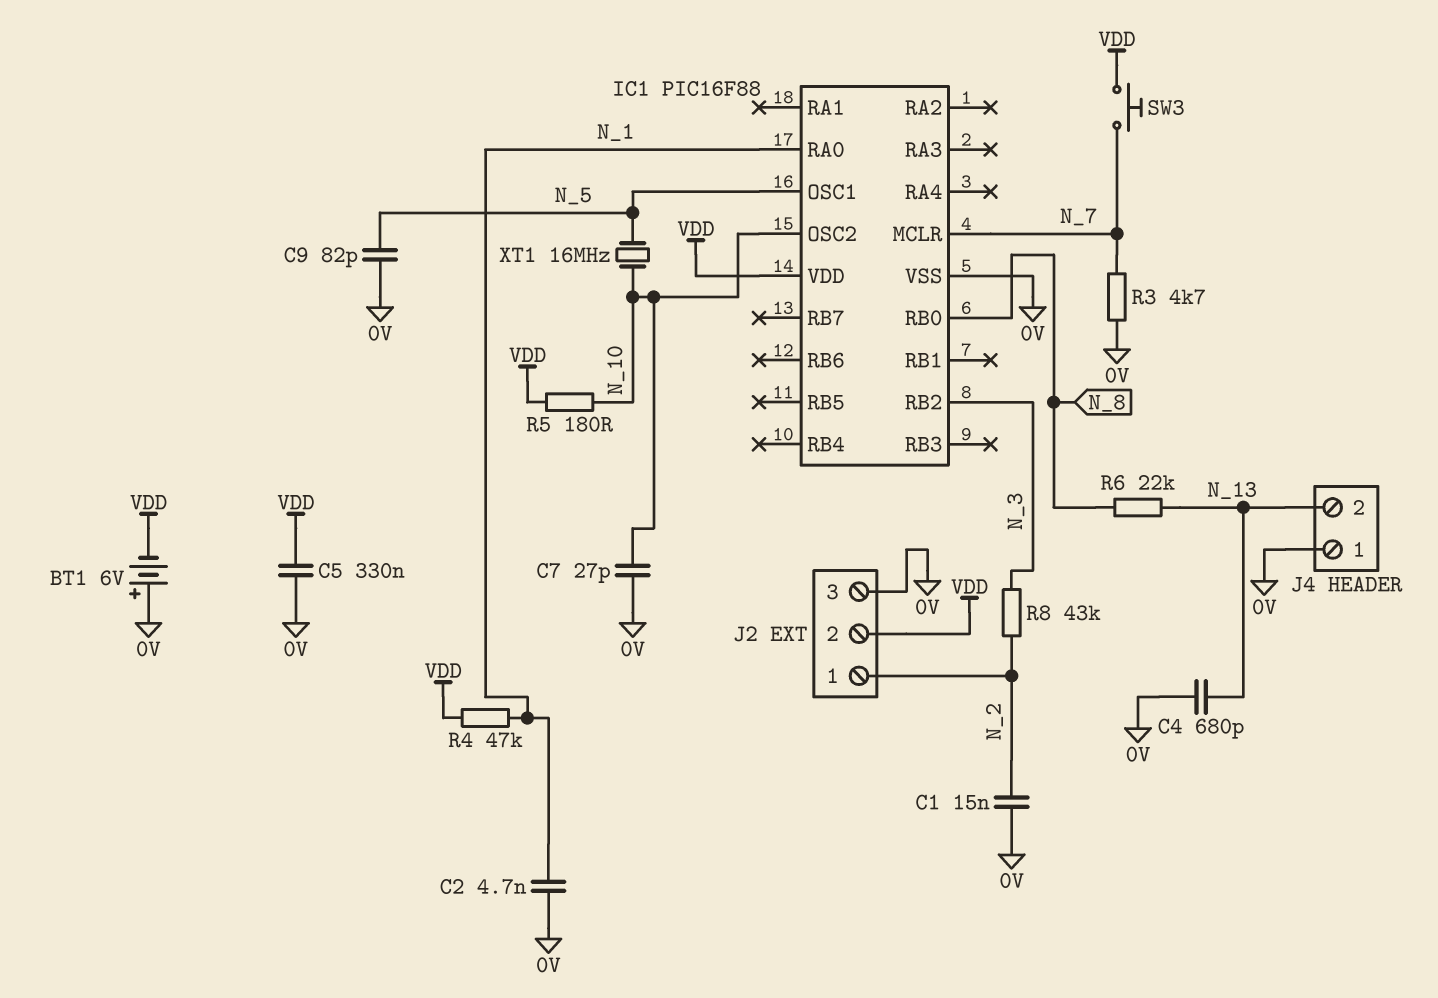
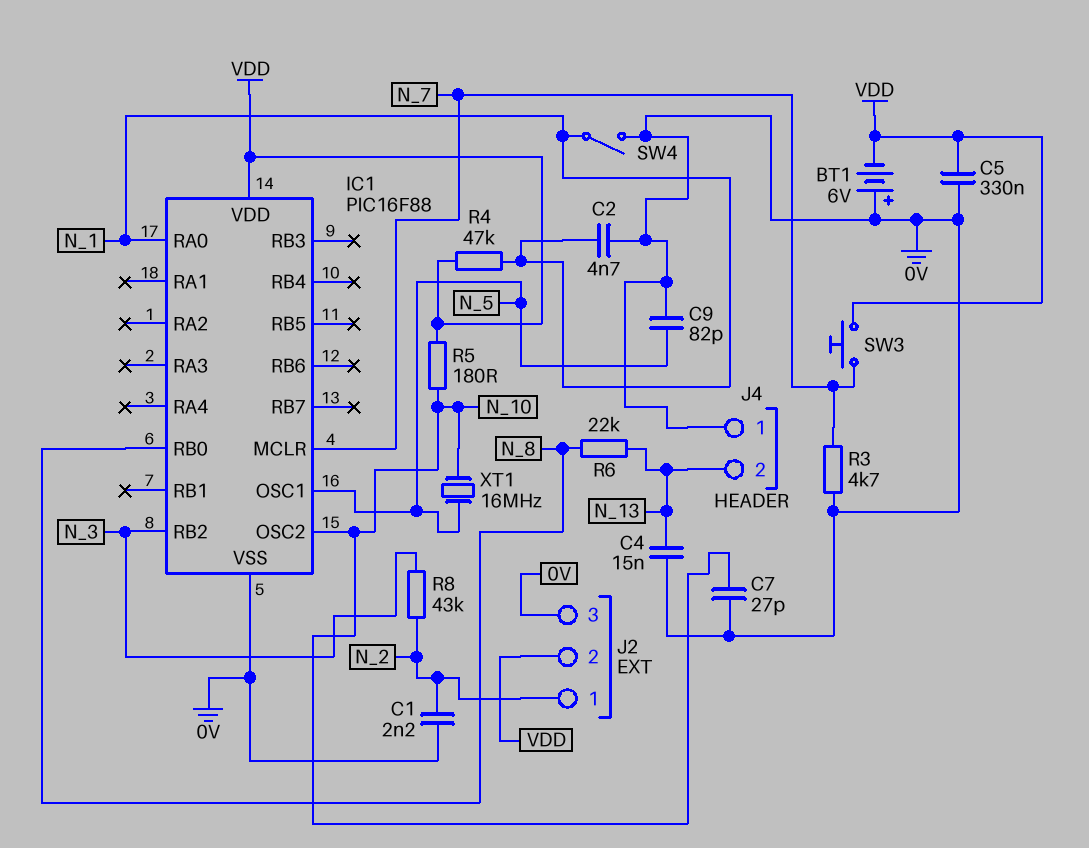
C1: 15nF (0V, N_2) -> 2.2nF (0V, N_2)
C4: 680pF (0V, N_13) -> 15nF (0V, N_13)
SW4: none -> switch (0V, N_1)

